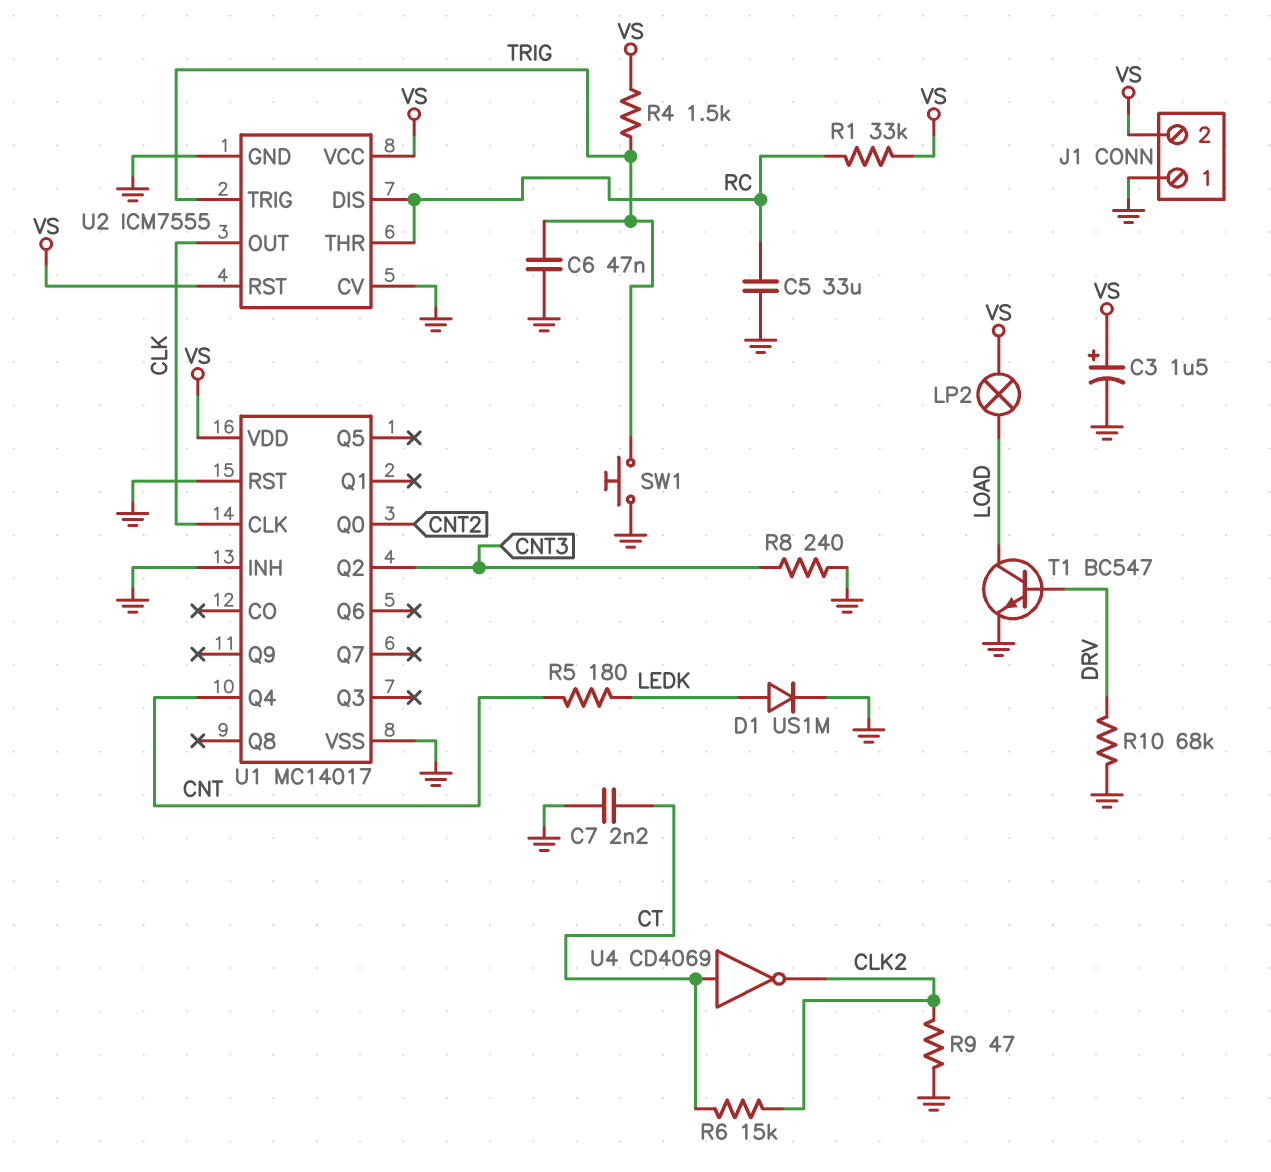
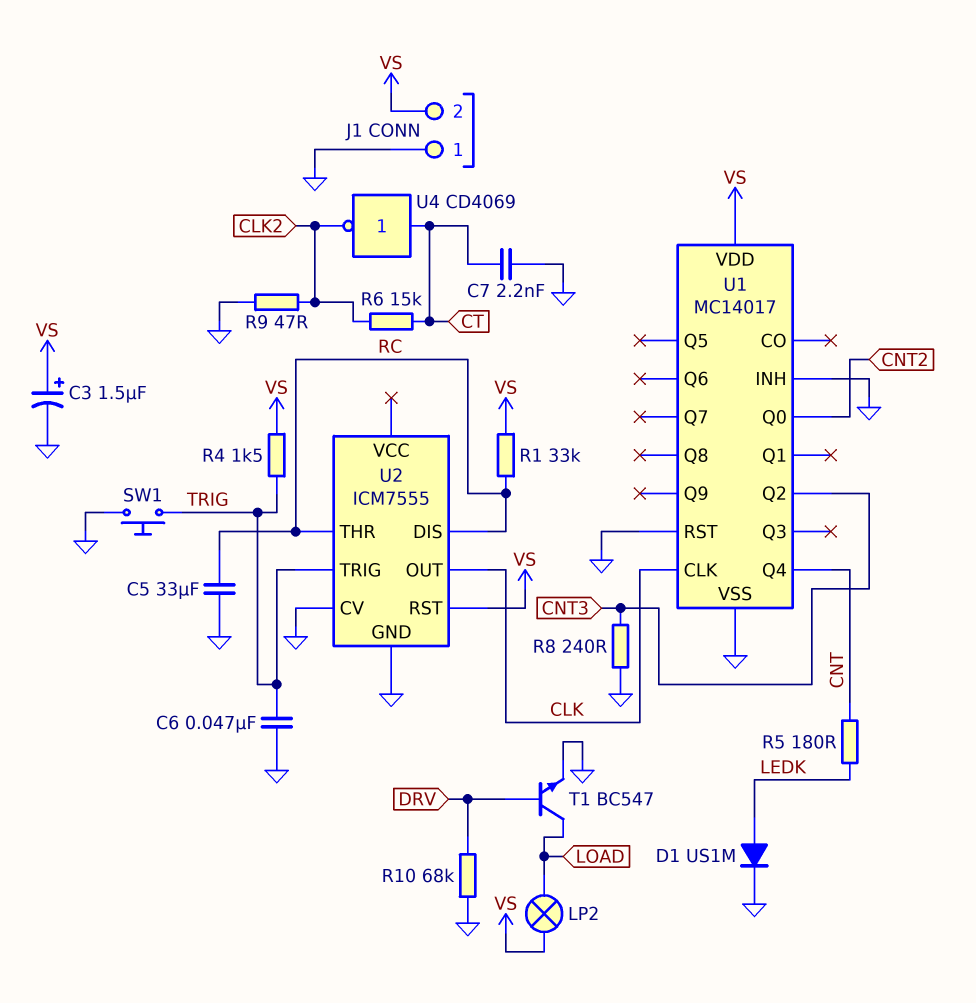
U2 pin VCC: VS -> none

